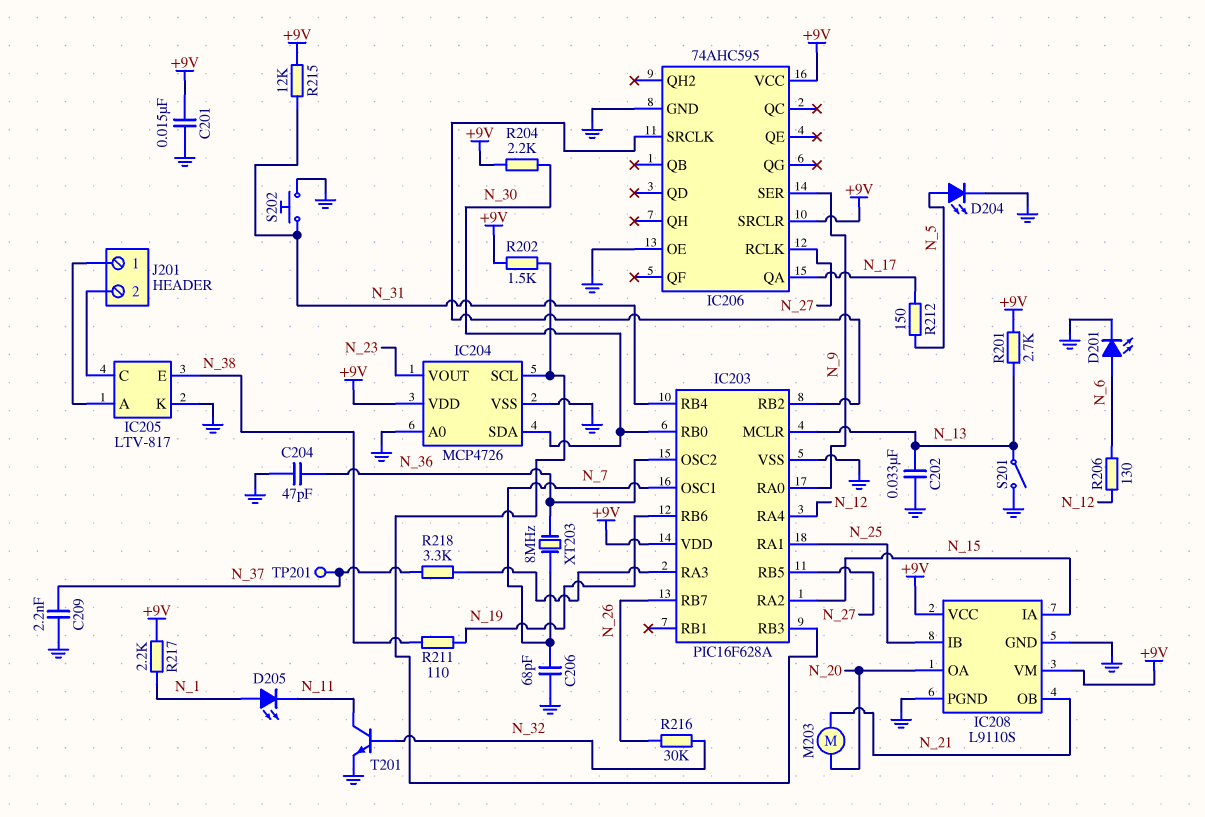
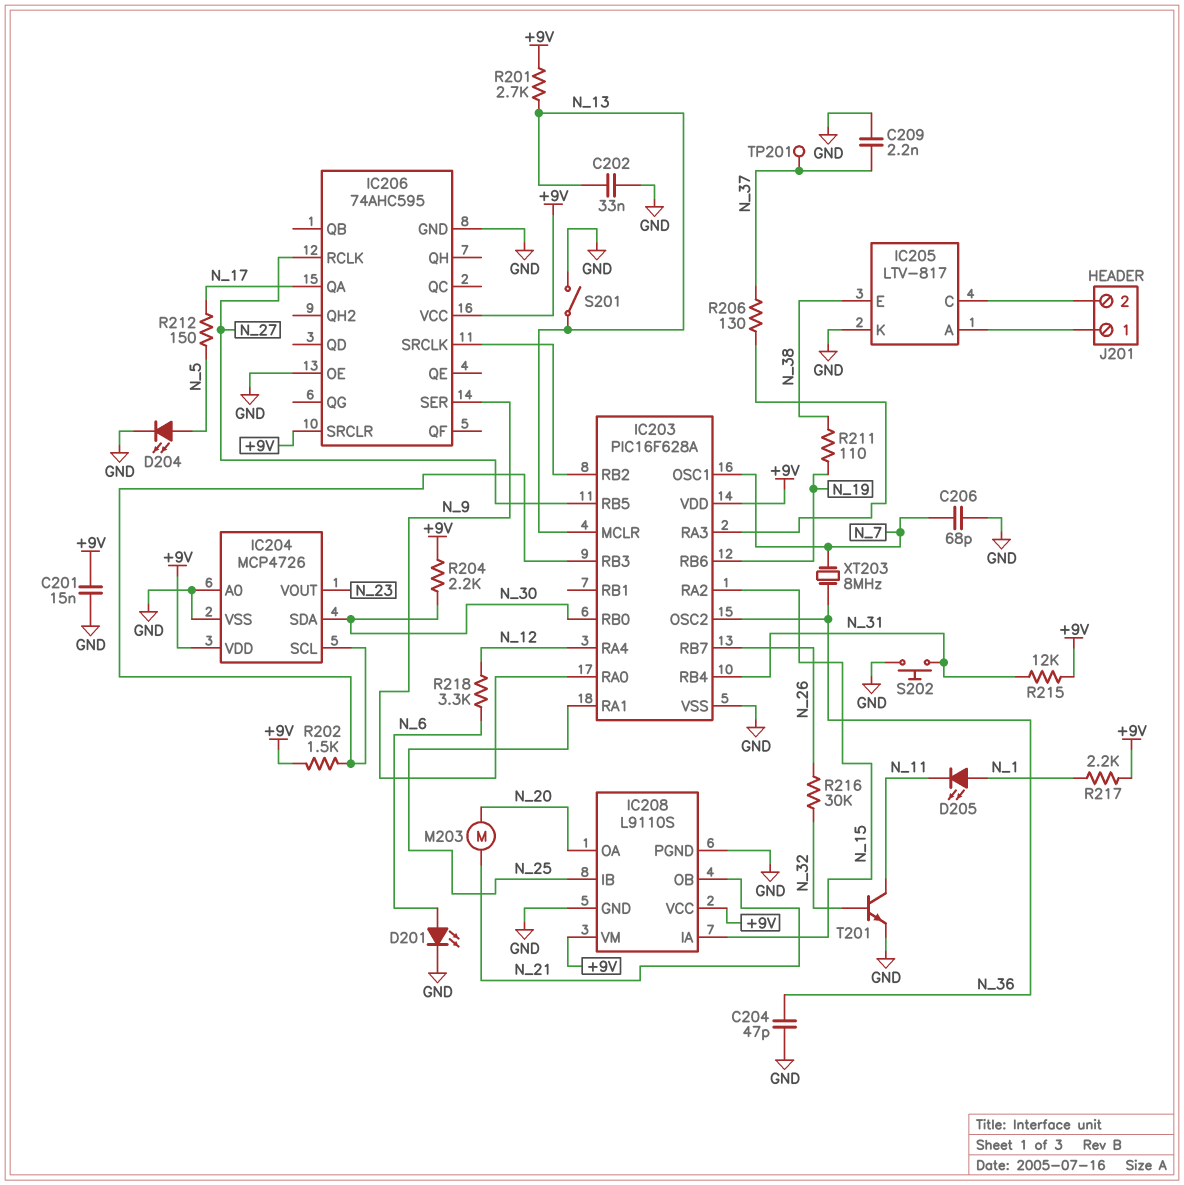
R206: 130 (N_6, N_12) -> 130 (IC203/RA3, N_37)
R218: 3.3k (IC203/RA3, N_37) -> 3.3k (N_6, N_12)

